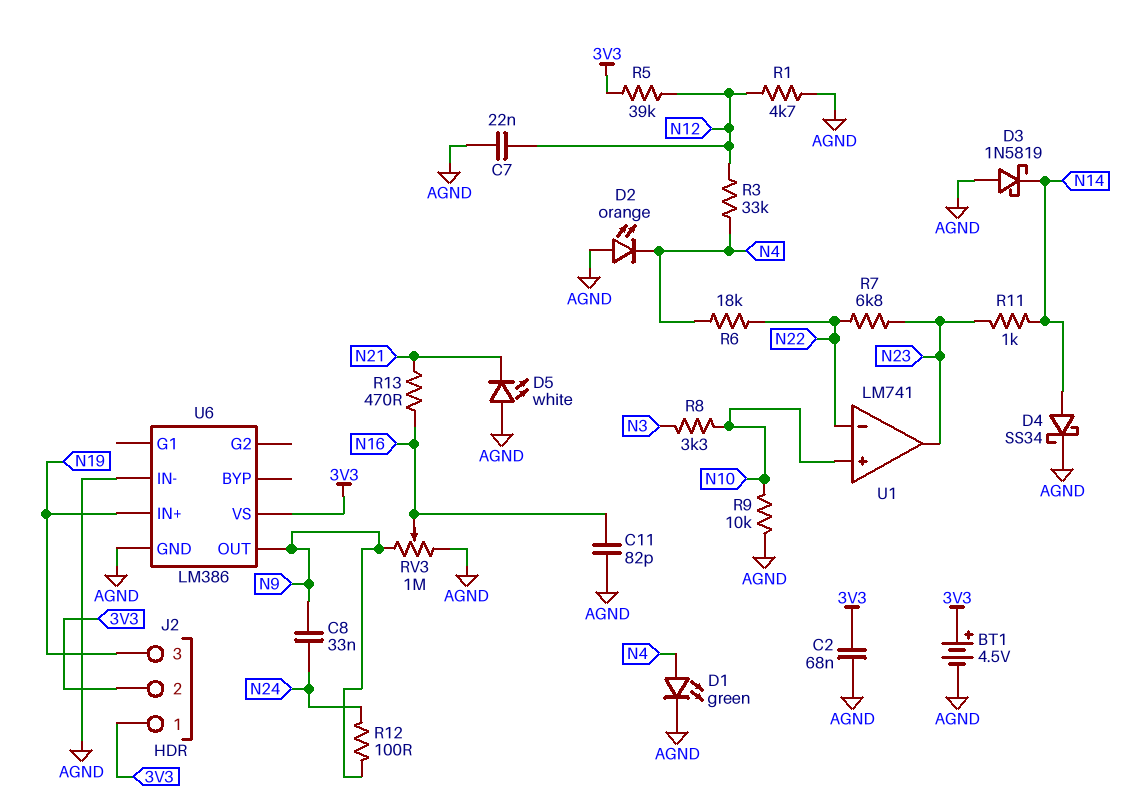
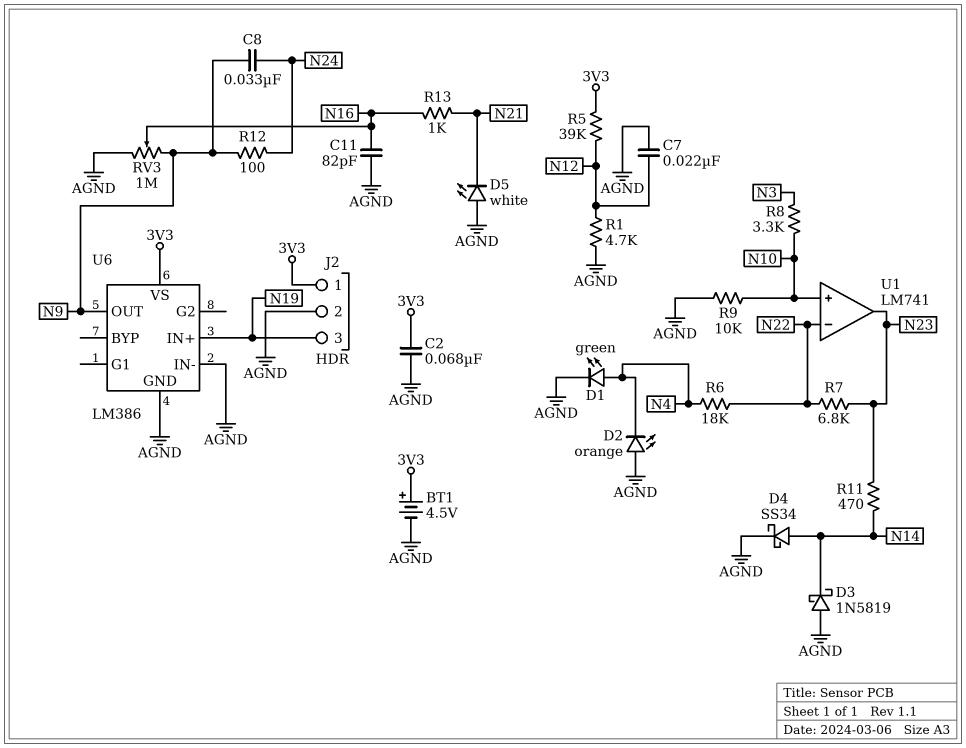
J2 pin 2: 3V3 -> AGND
R3: 33k (N4, N12) -> none
R11: 1k (N14, N23) -> 470 (N14, N23)
R13: 470 (N16, N21) -> 1k (N16, N21)

